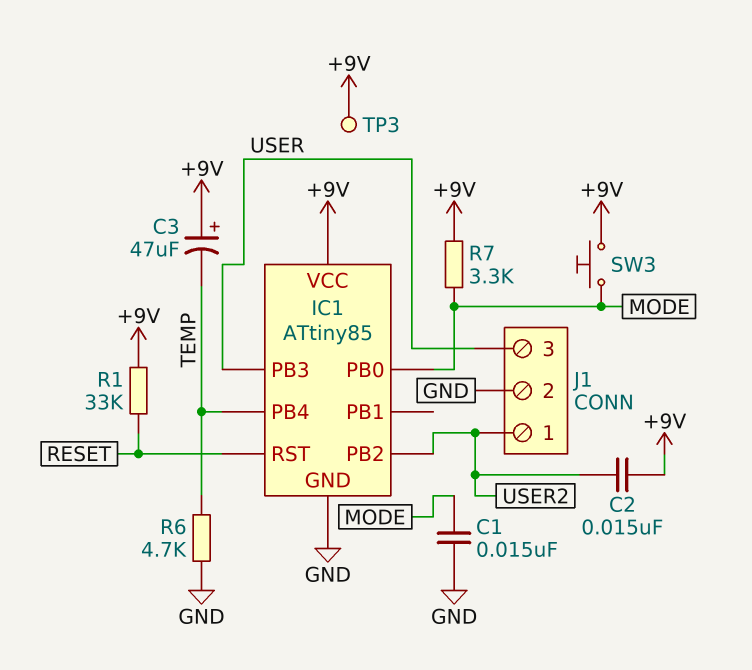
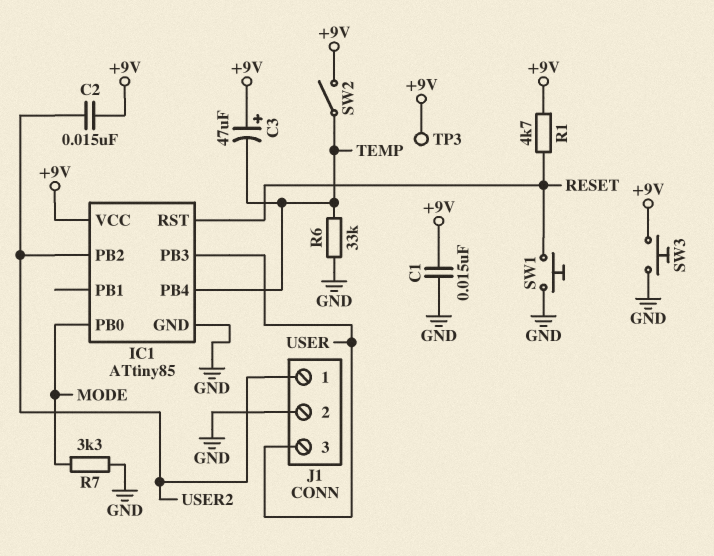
C1: 15nF (GND, MODE) -> 15nF (+9V, GND)
R1: 33k (+9V, RESET) -> 4.7k (+9V, RESET)
R6: 4.7k (GND, TEMP) -> 33k (GND, TEMP)
R7: 3.3k (+9V, MODE) -> 3.3k (GND, MODE)
SW1: none -> button (GND, RESET)
SW2: none -> switch (+9V, TEMP)
SW3: button (+9V, MODE) -> button (+9V, GND)

